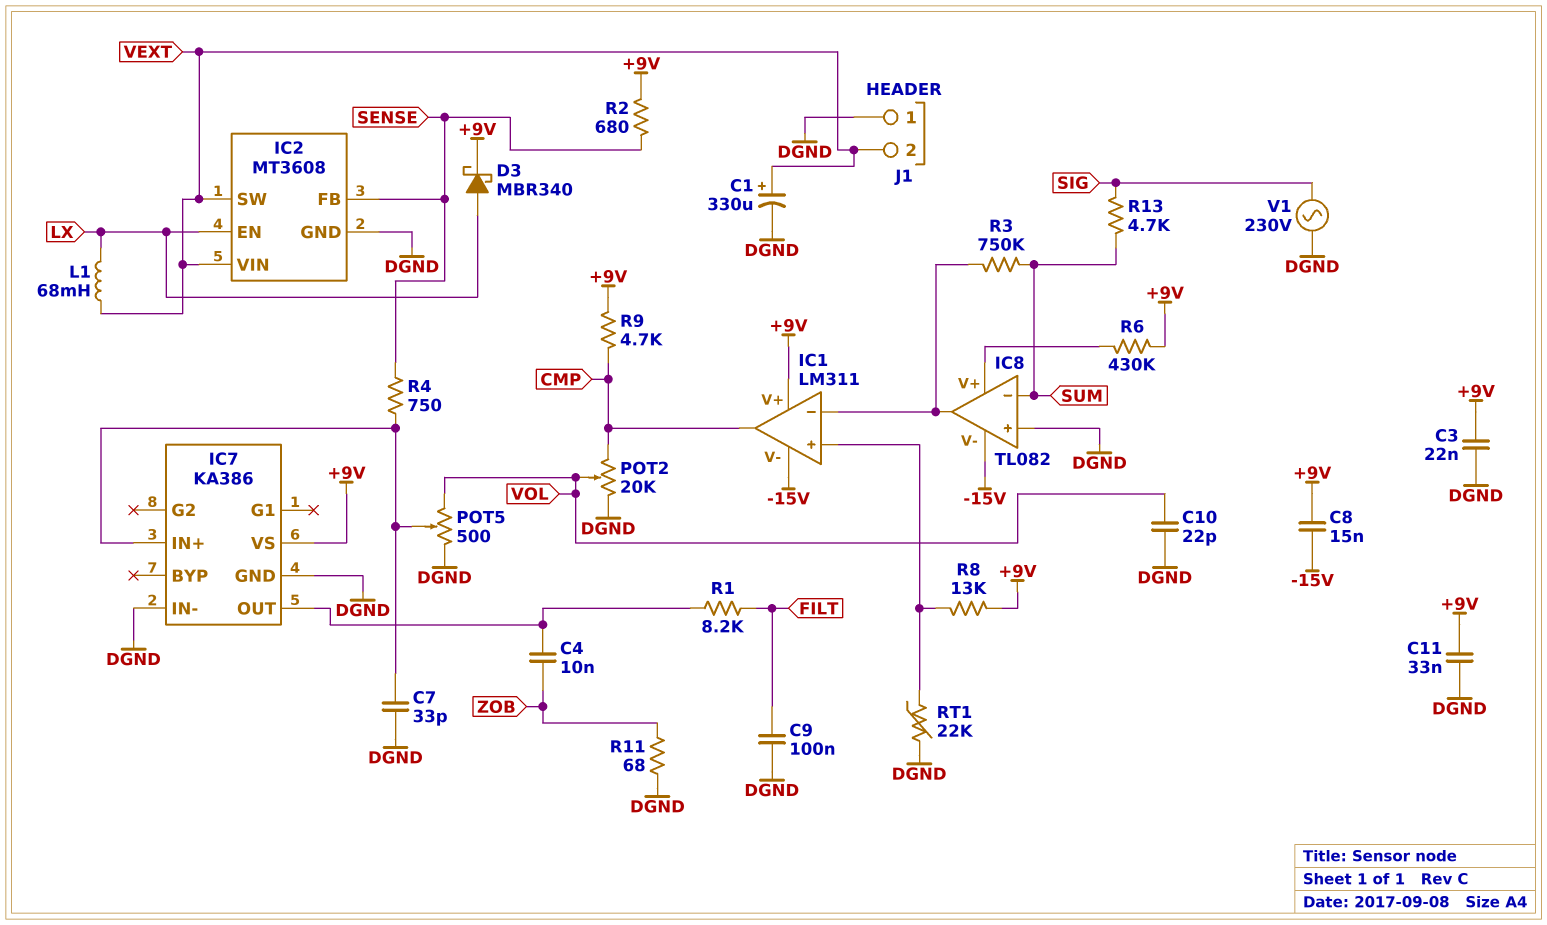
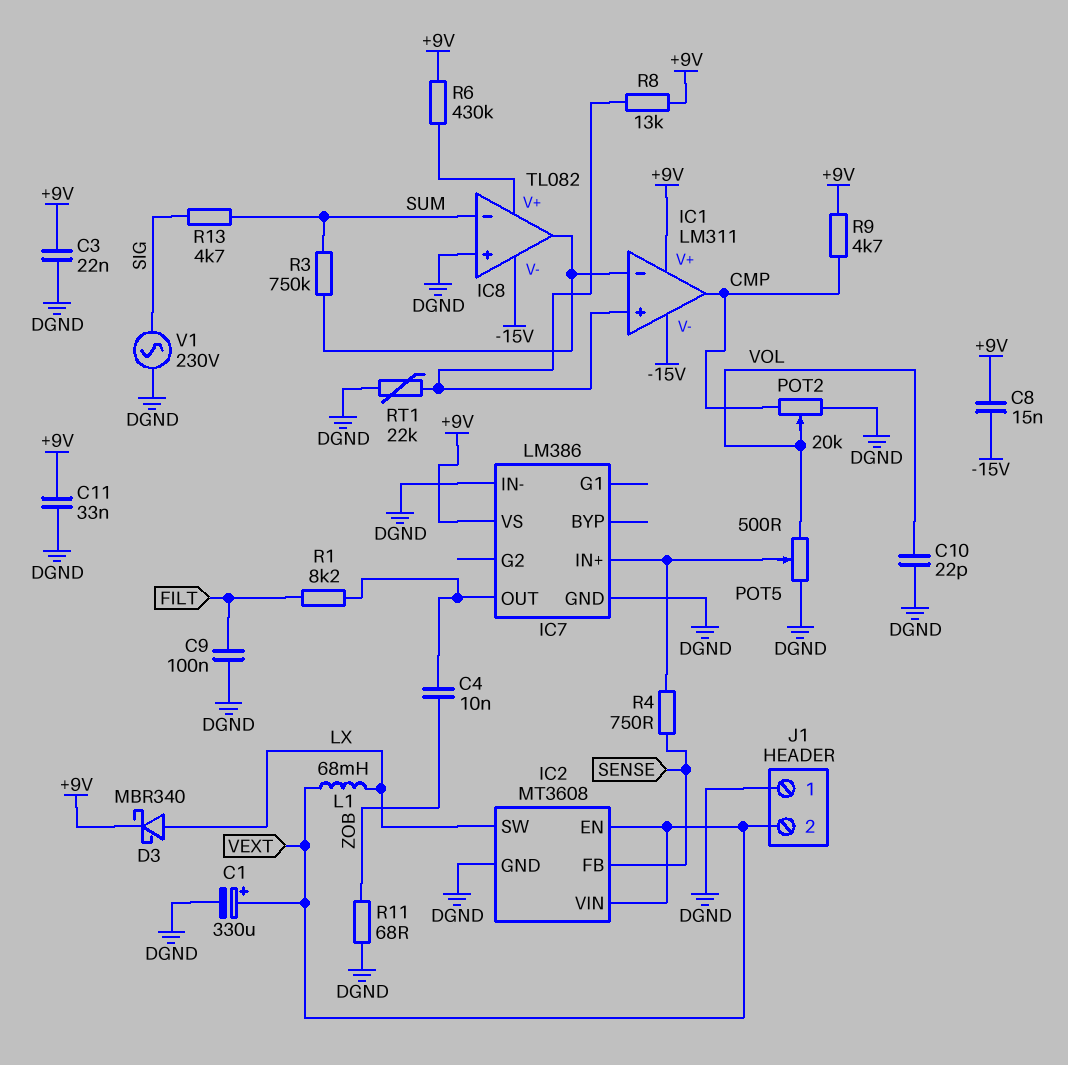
C7: 33pF (DGND, IC7/IN+) -> none
IC2 pin EN: LX -> VEXT
IC2 pin SW: VEXT -> LX
IC7: KA386 -> LM386
R2: 680 (+9V, SENSE) -> none

